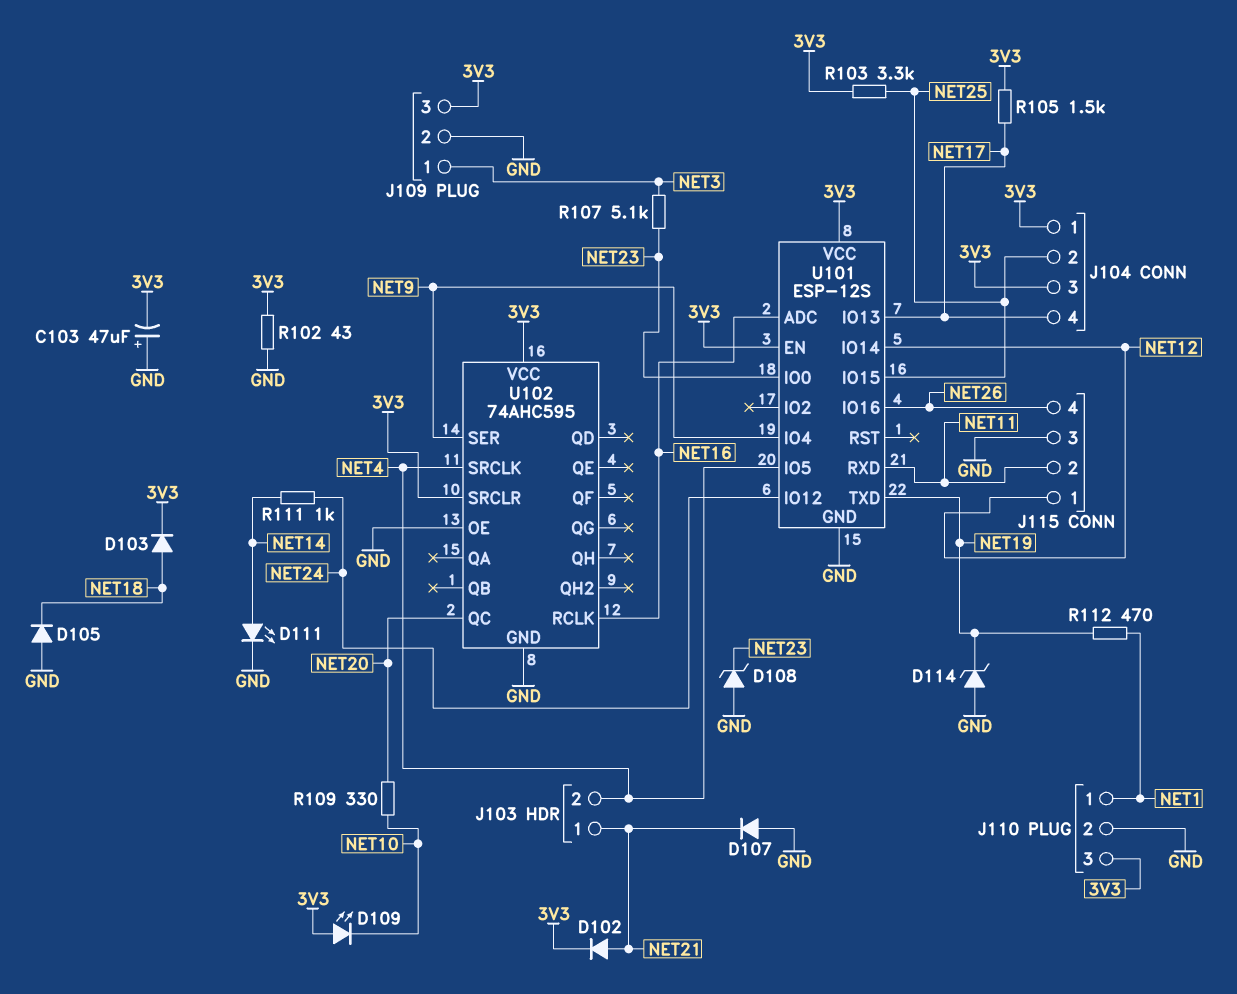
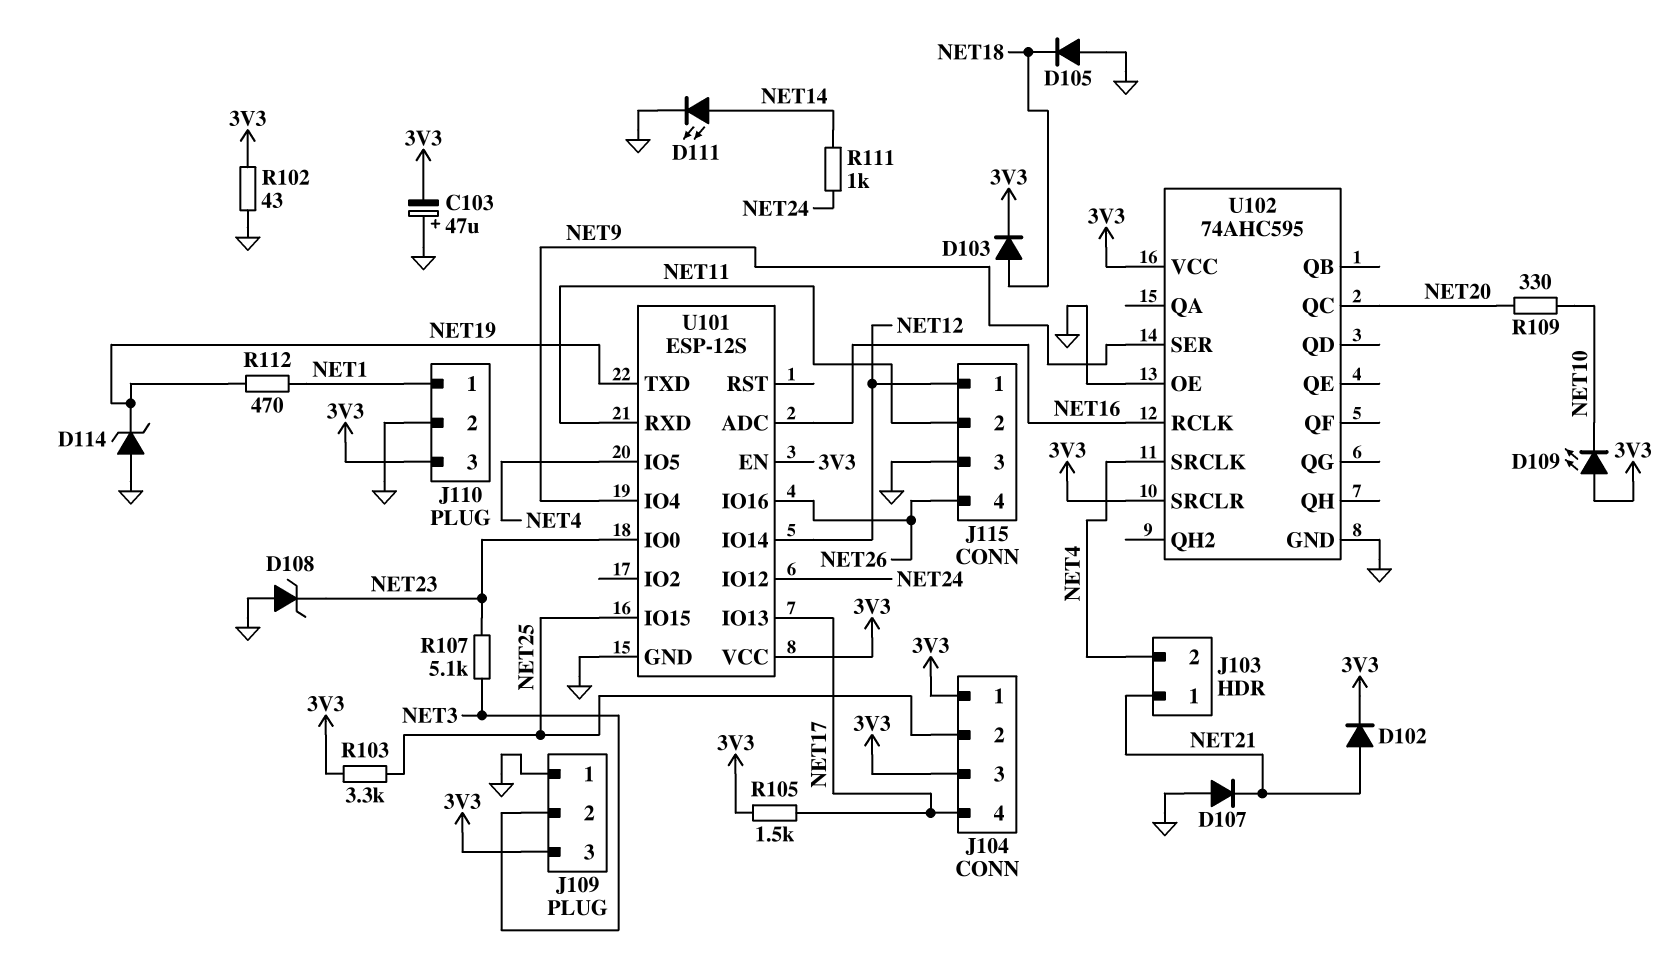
J109 pin 1: NET3 -> GND
J109 pin 2: GND -> NET3

